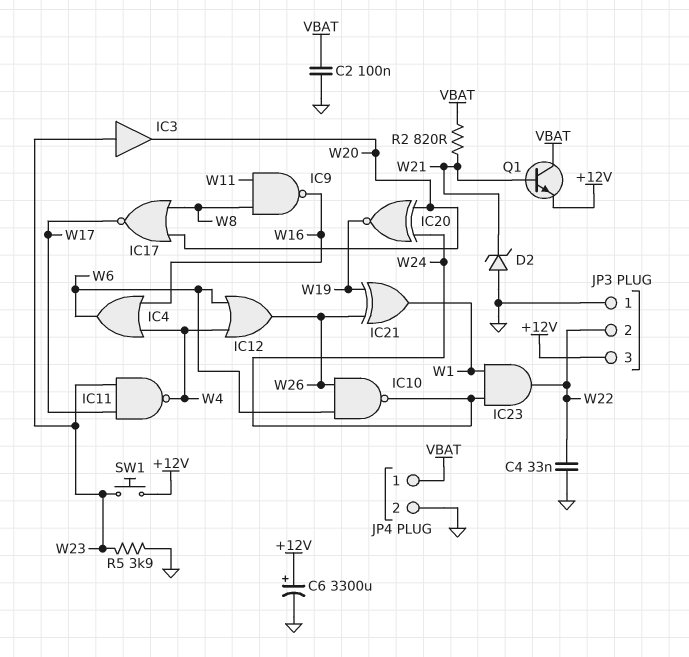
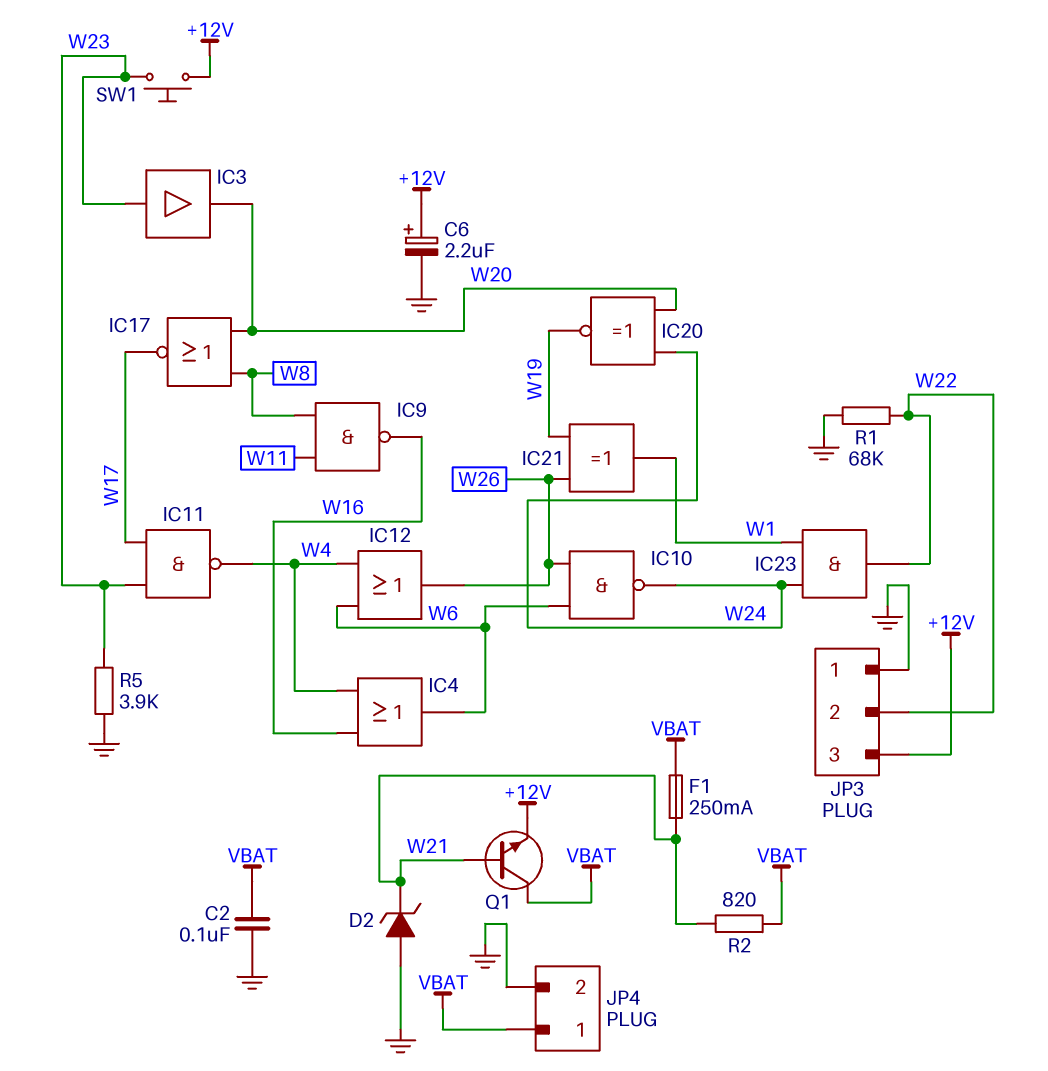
C4: 33nF (GND, W22) -> none
C6: 3300uF (plus +12V, minus GND) -> 2.2uF (plus +12V, minus GND)
F1: none -> 250mA (VBAT, W21)
R1: none -> 68k (GND, W22)

